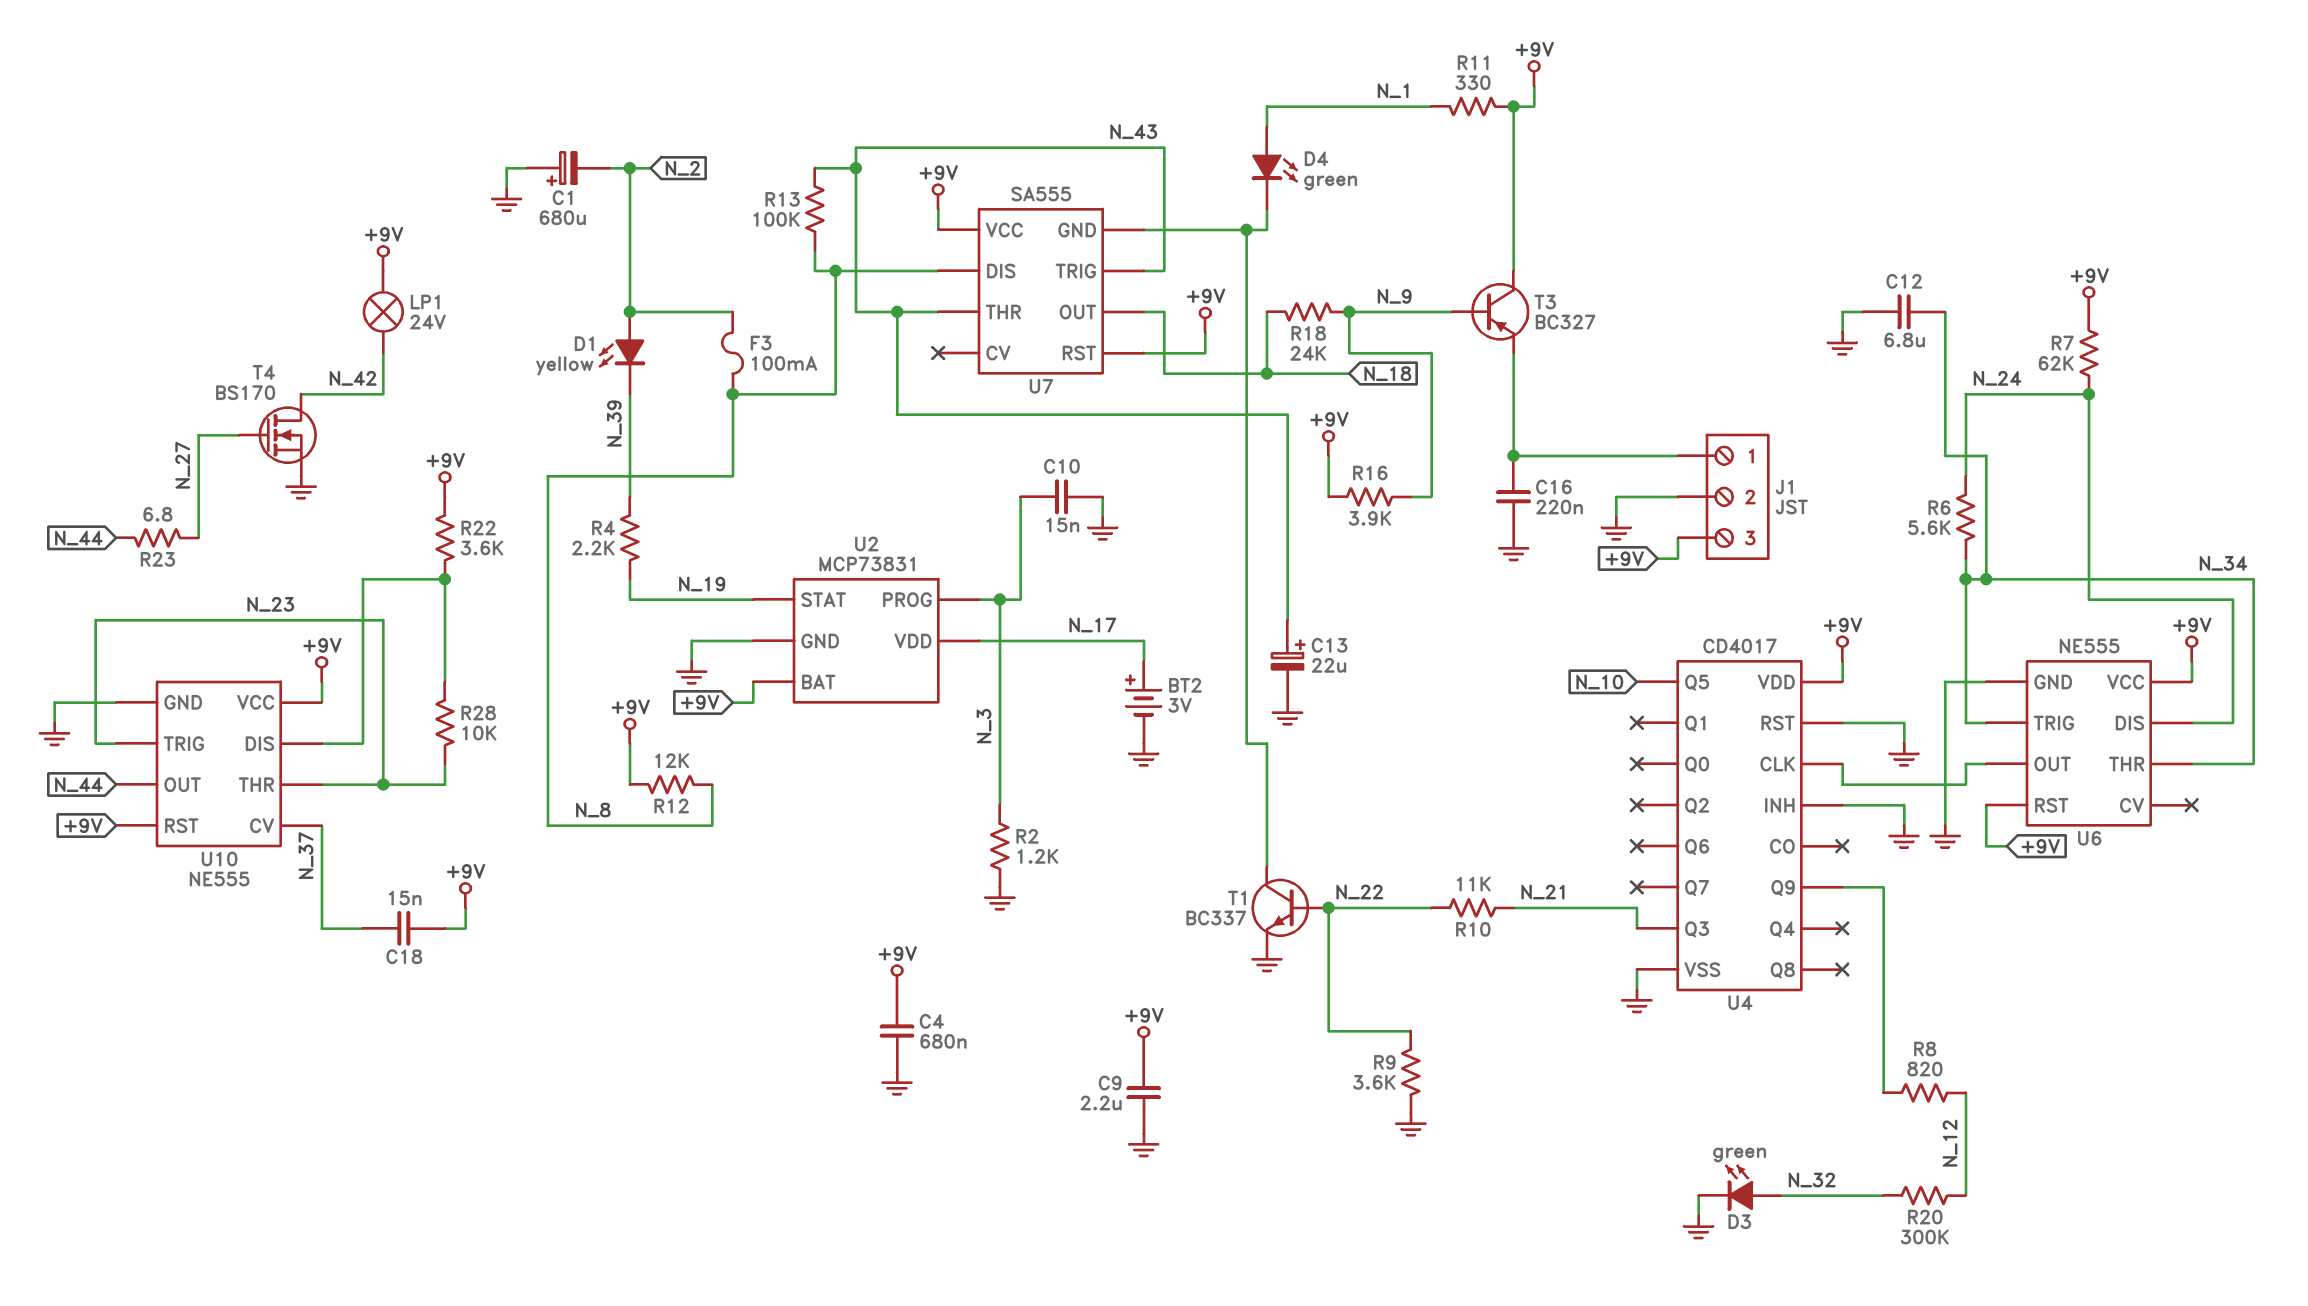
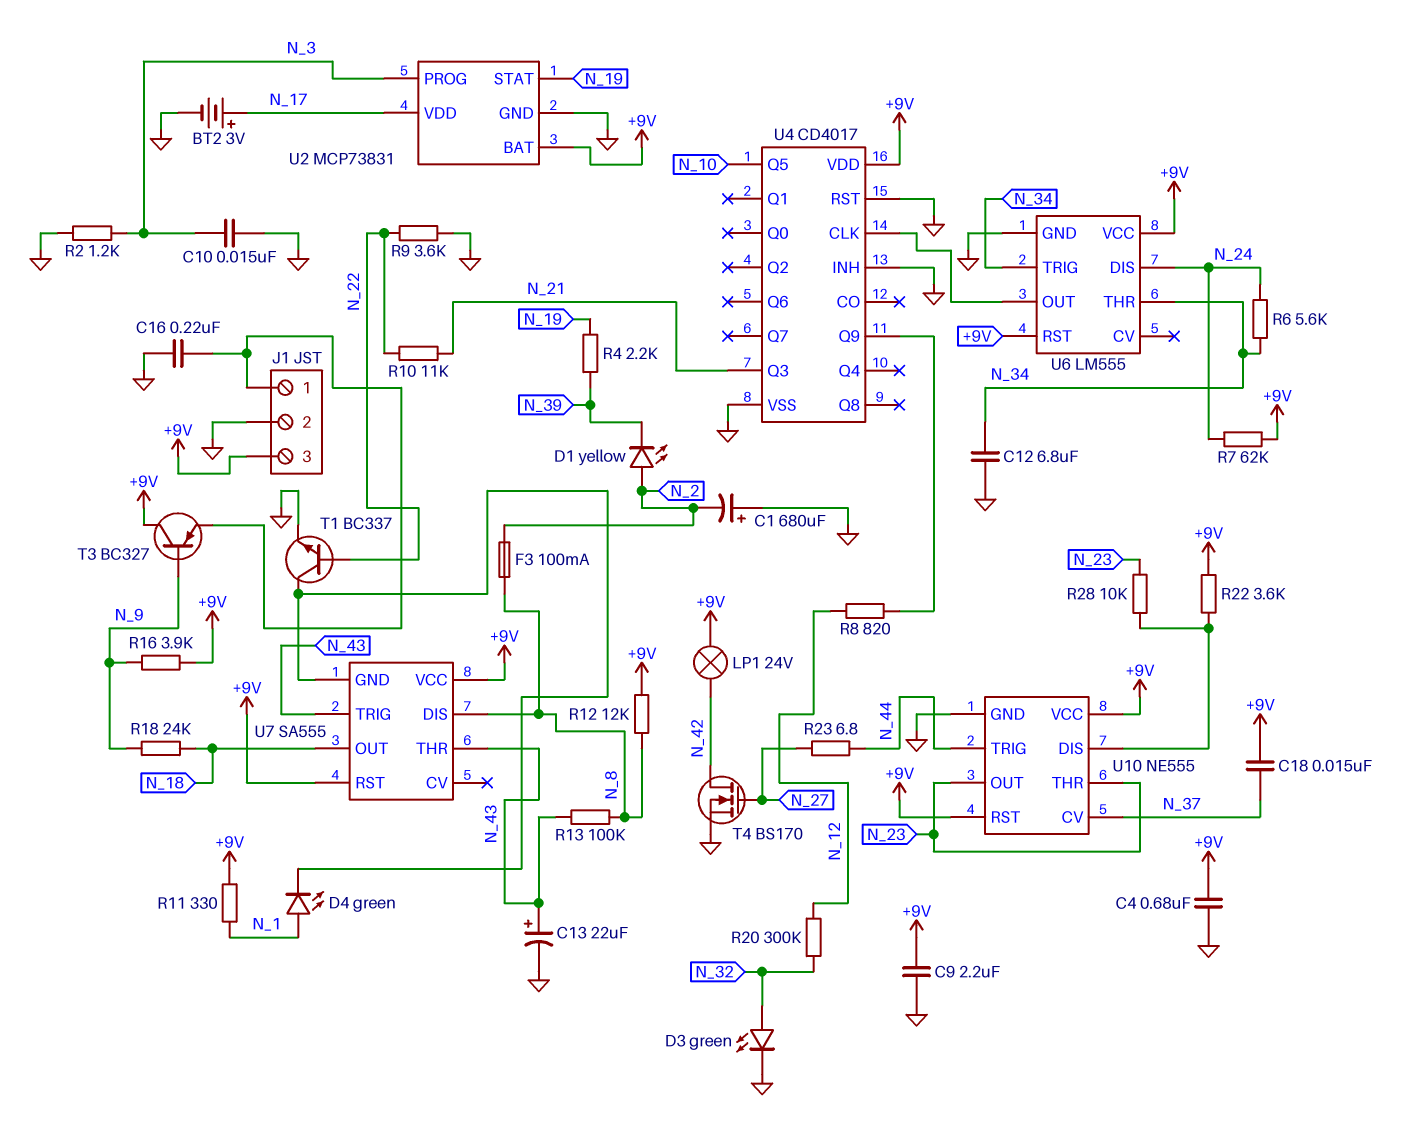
U6: NE555 -> LM555
U10 pin OUT: N_44 -> N_23
U10 pin TRIG: N_23 -> N_44

